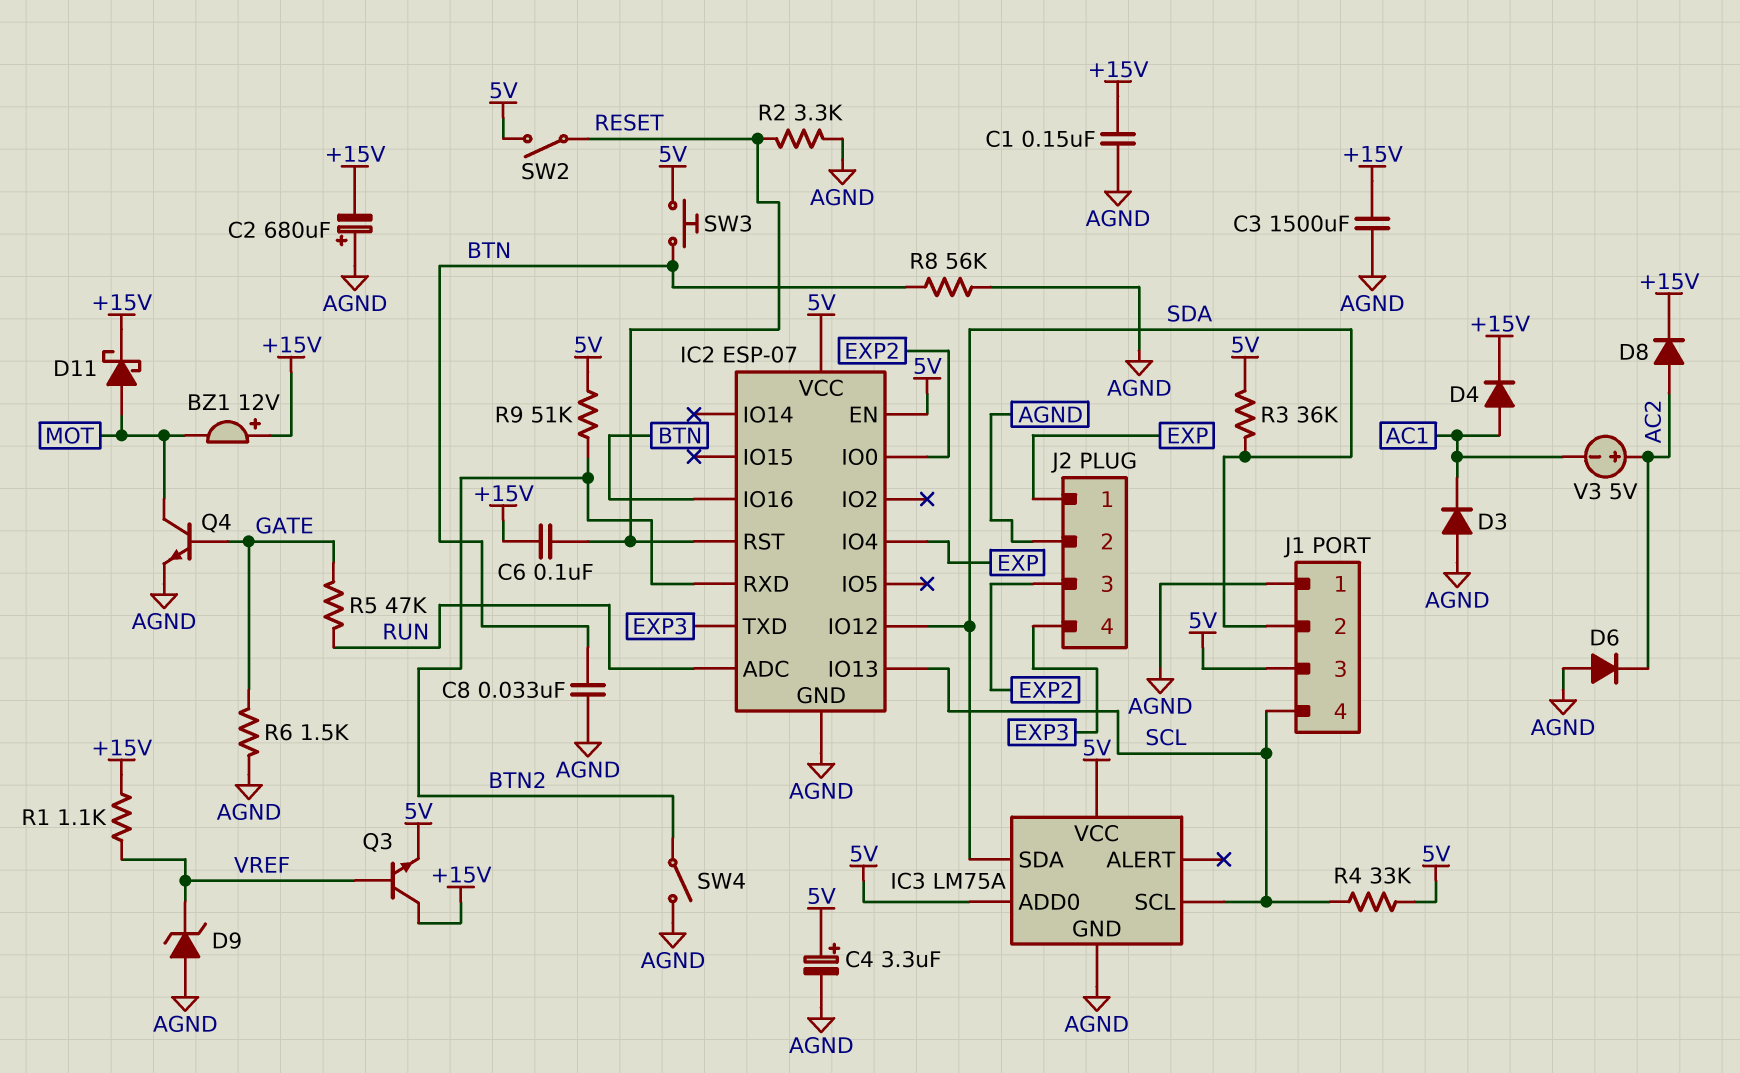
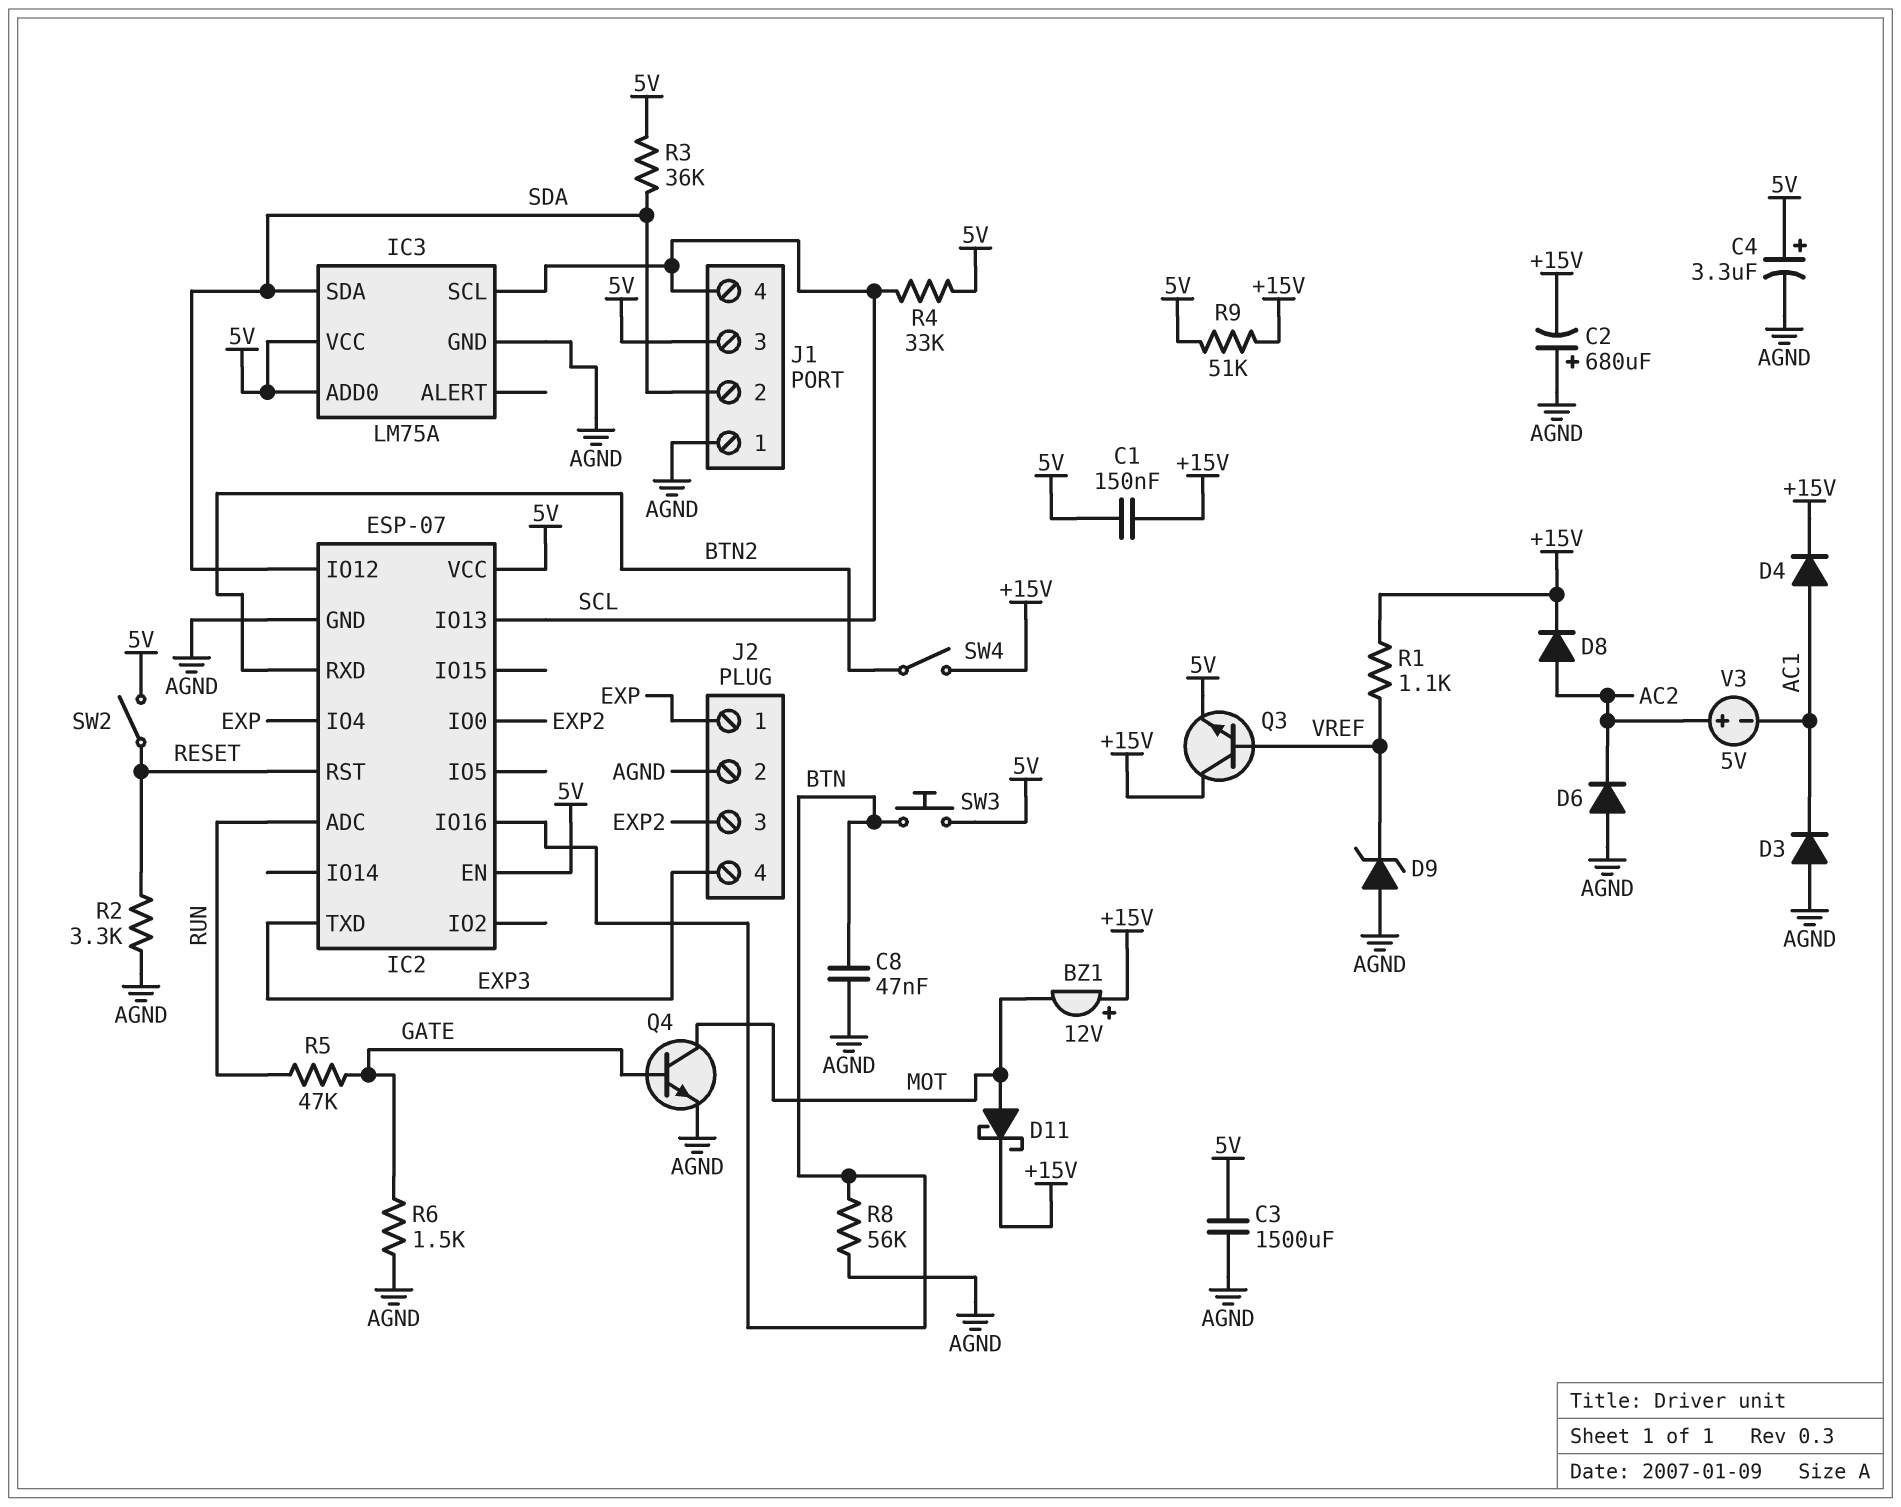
C1: 150nF (+15V, AGND) -> 150nF (+15V, 5V)
C3: 1500uF (+15V, AGND) -> 1500uF (5V, AGND)
C6: 100nF (+15V, RESET) -> none
C8: 33nF (AGND, BTN) -> 47nF (AGND, BTN)
R9: 51k (5V, BTN2) -> 51k (+15V, 5V)
SW4: switch (AGND, BTN2) -> switch (+15V, BTN2)

